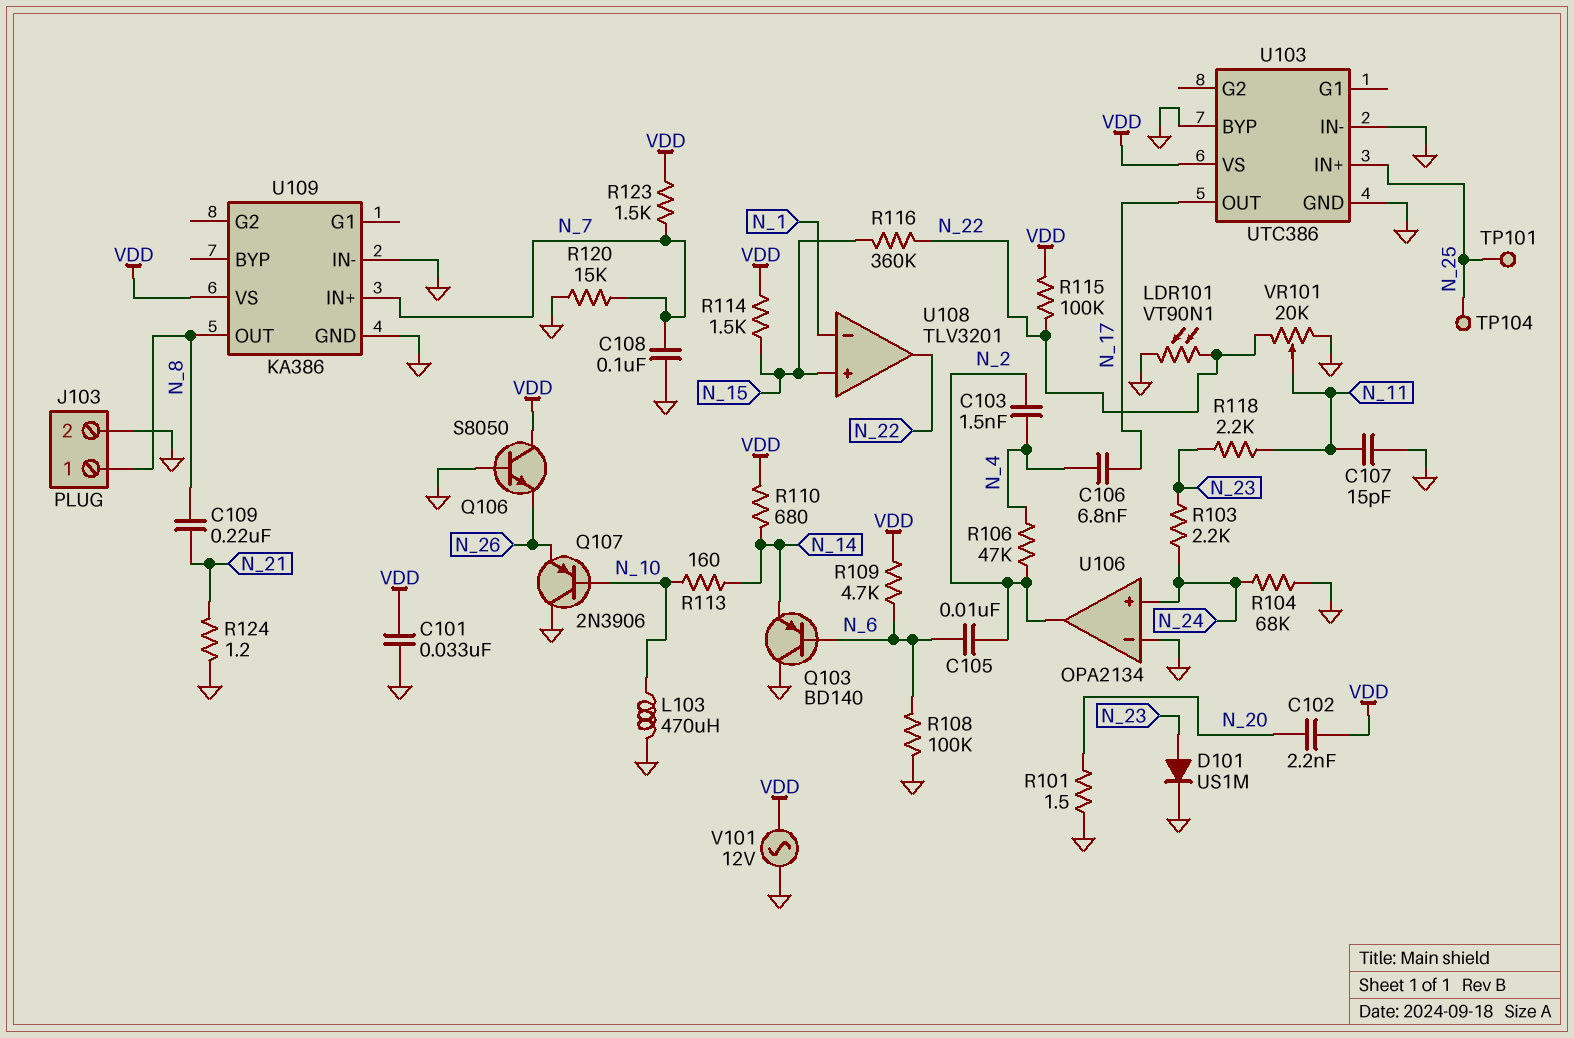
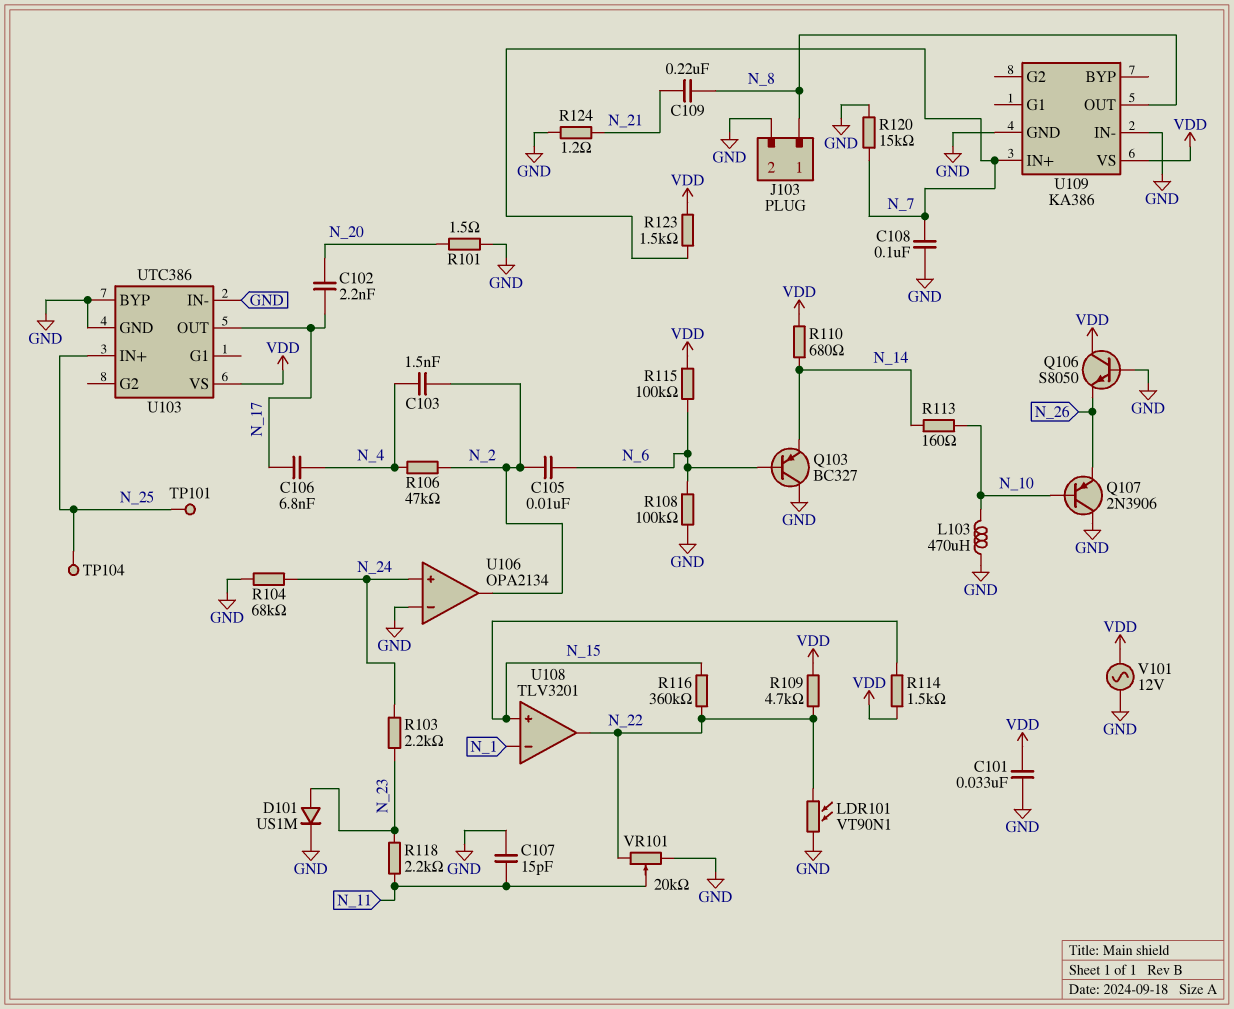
C102: 2.2nF (N_20, VDD) -> 2.2nF (N_17, N_20)
Q103: PNP BD140 (B N_6, C GND, E N_14) -> PNP BC327 (B N_6, C GND, E N_14)
R109: 4.7k (N_6, VDD) -> 4.7k (N_22, VDD)
R115: 100k (N_22, VDD) -> 100k (N_6, VDD)

